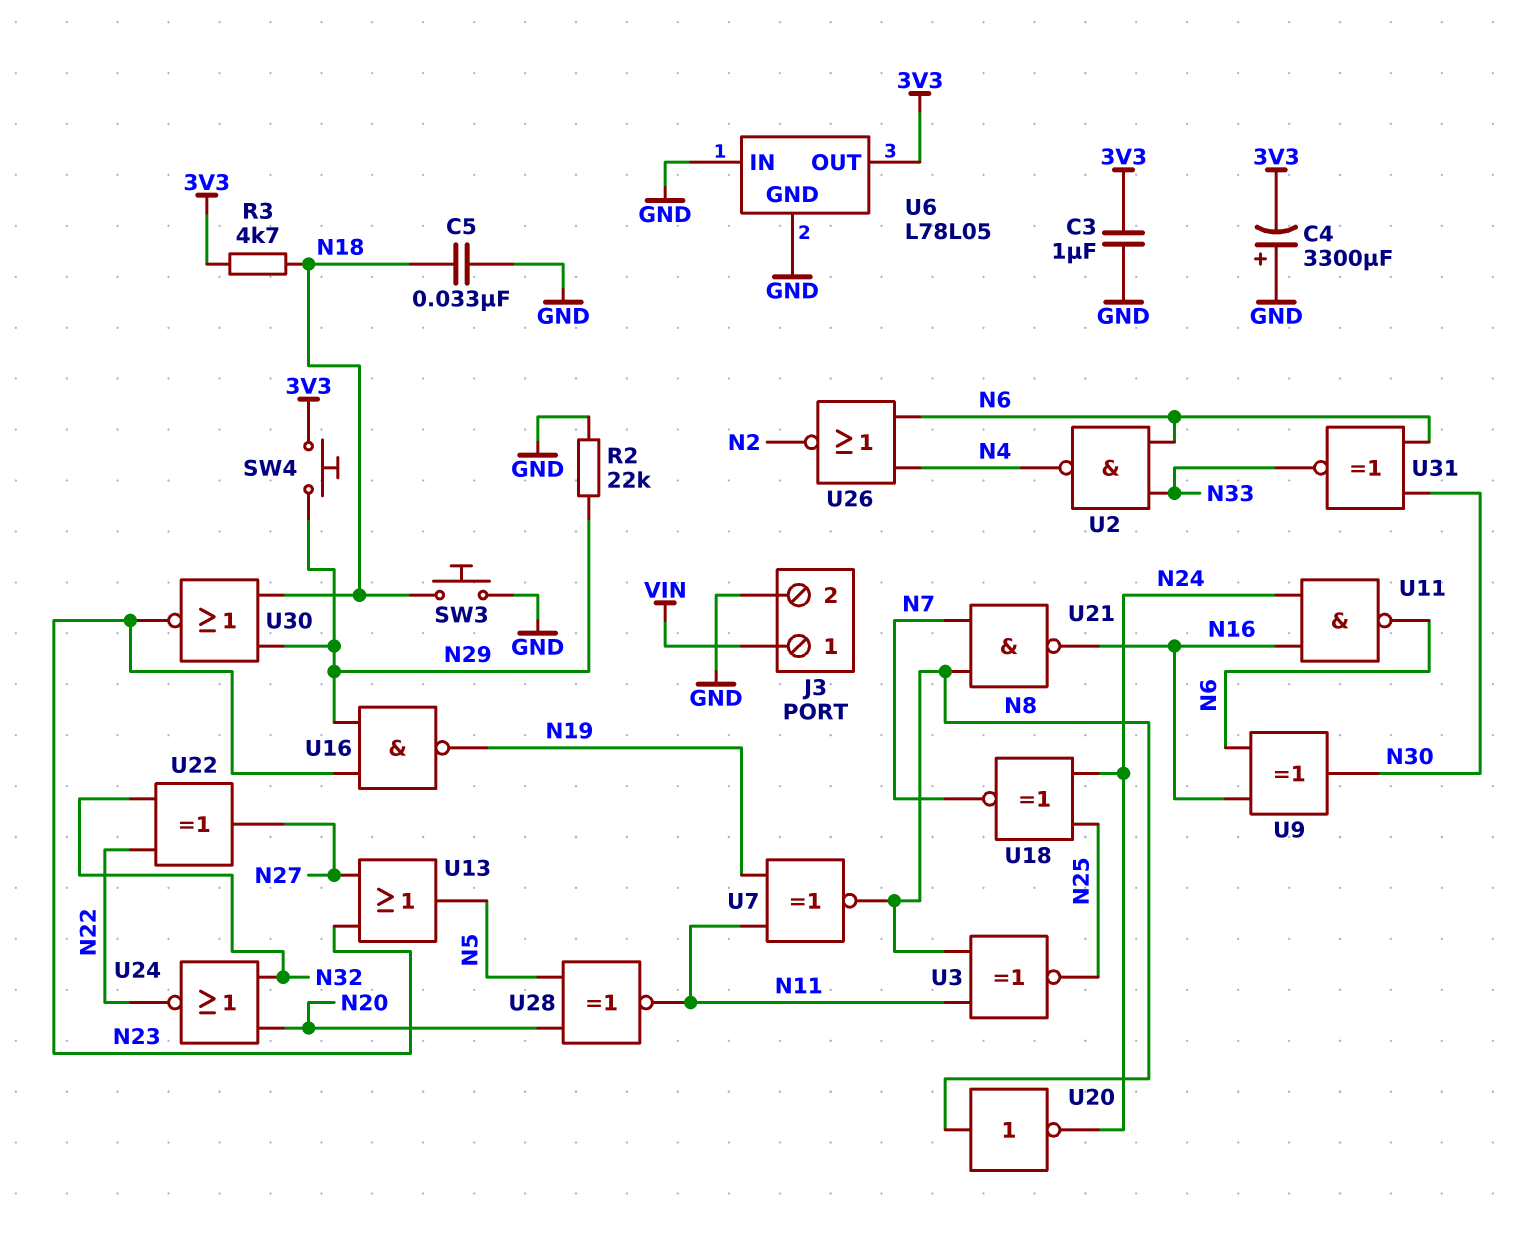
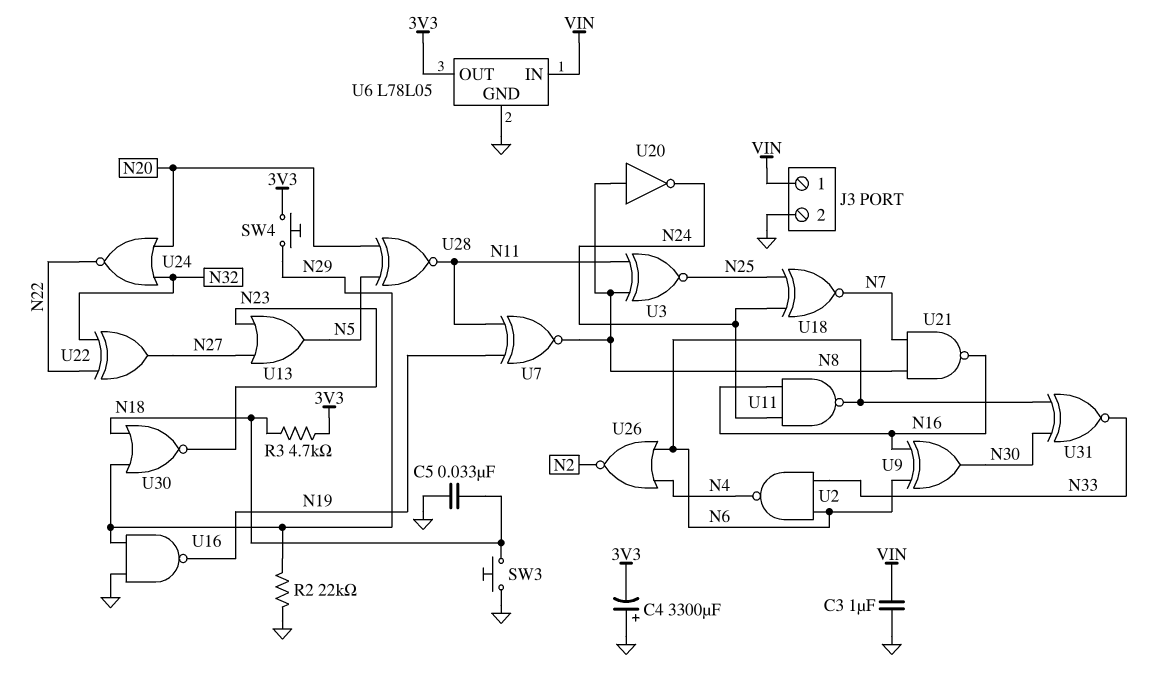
C3: 1uF (3V3, GND) -> 1uF (GND, VIN)
U6 pin IN: GND -> VIN
U16: NAND (in N23, in N29, out N19) -> NAND (in GND, in N29, out N19)

